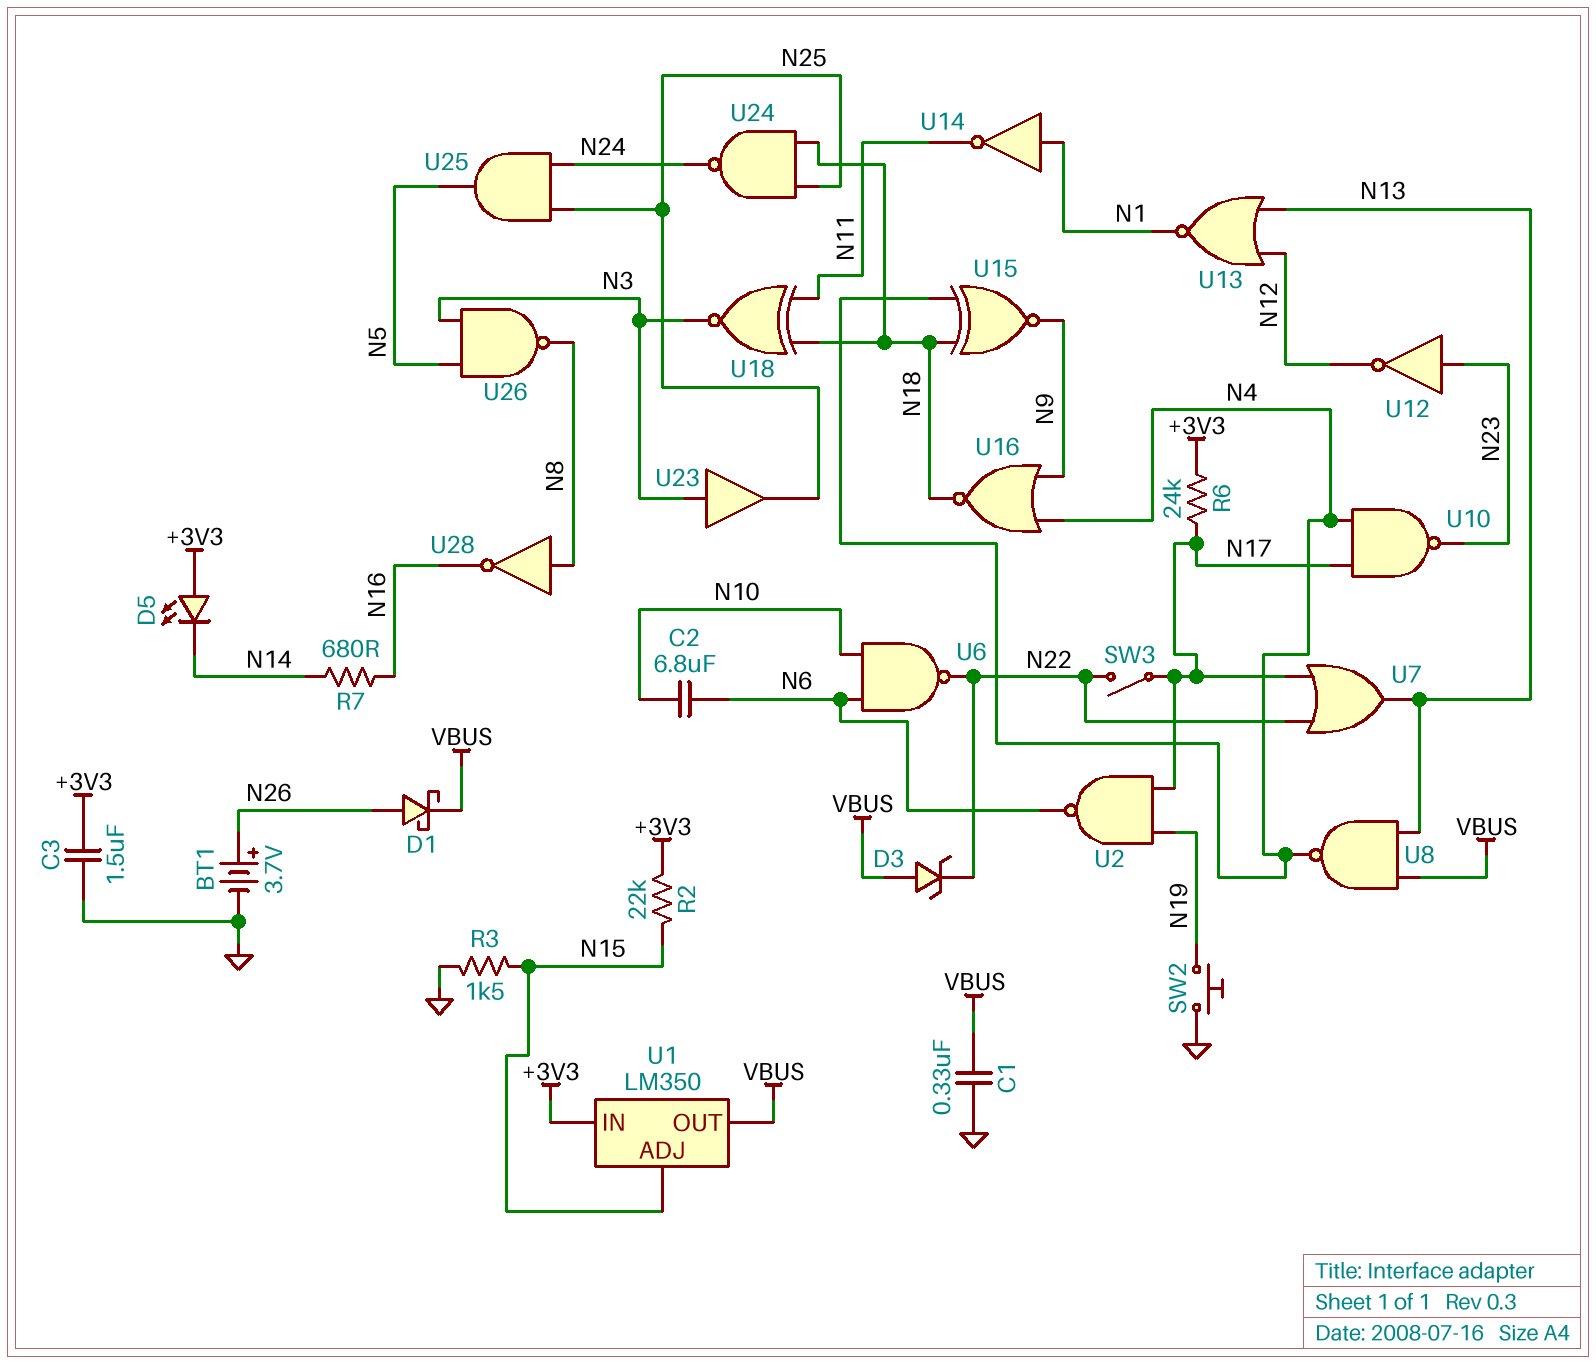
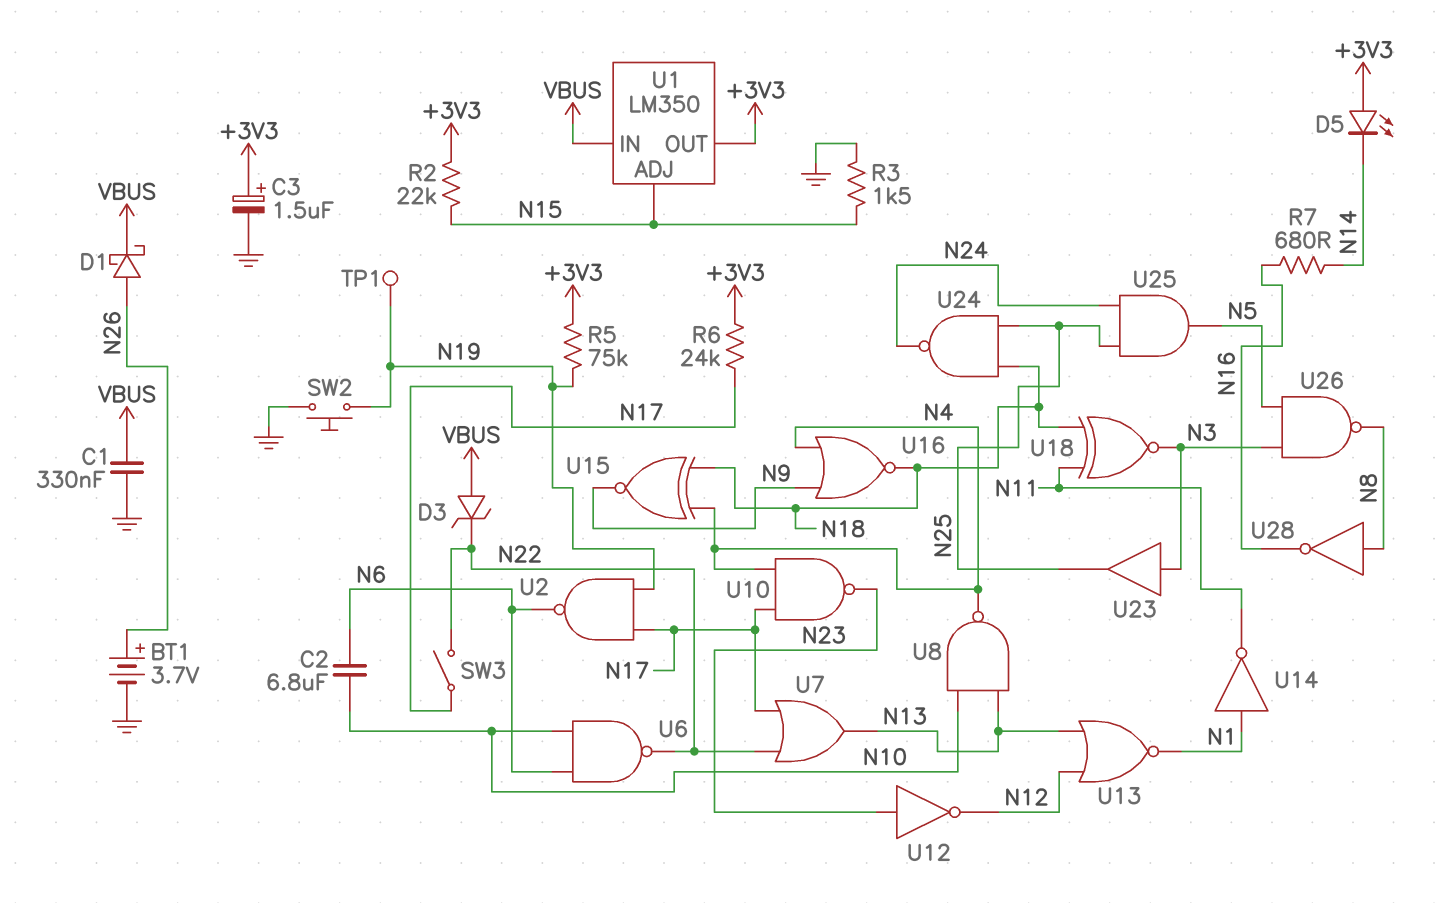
C3: 1.5uF (+3V3, GND) -> 1.5uF (plus +3V3, minus GND)
R5: none -> 75k (+3V3, N19)
TP1: none -> test point (N19)
U1 pin IN: +3V3 -> VBUS
U1 pin OUT: VBUS -> +3V3
U8: NAND (in N13, in VBUS, out N4) -> NAND (in N10, in N13, out N4)

